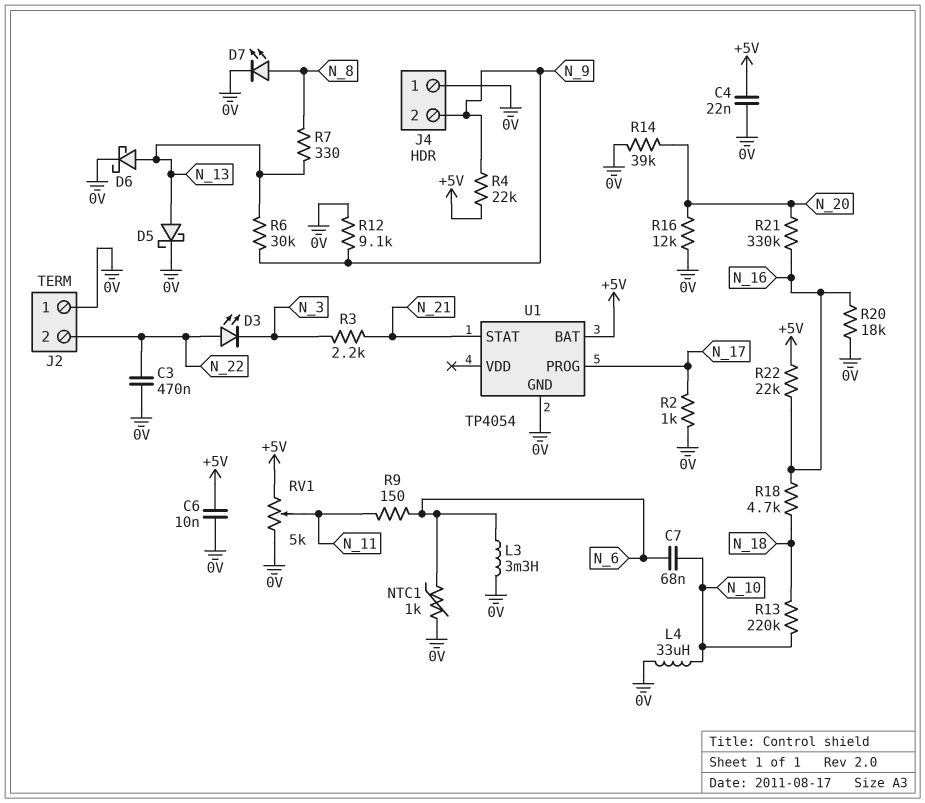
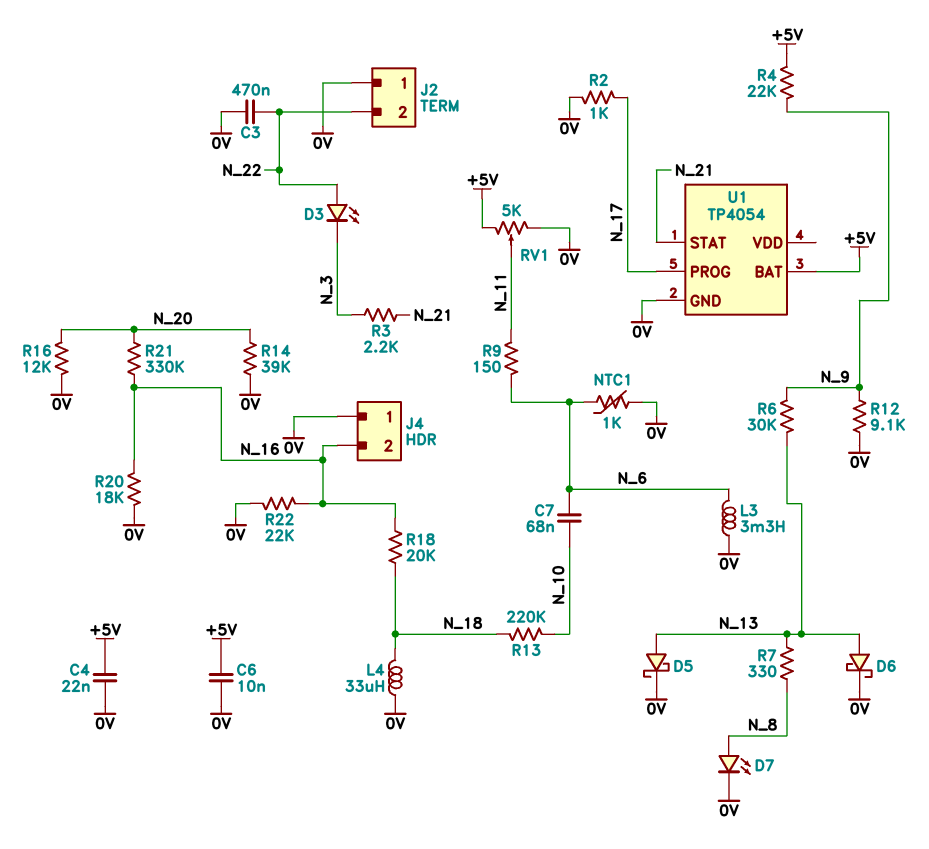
J4 pin 2: N_9 -> N_16
L4: 33uH (0V, N_10) -> 33uH (0V, N_18)
R18: 4.7k (N_16, N_18) -> 20k (N_16, N_18)
R22: 22k (+5V, N_16) -> 22k (0V, N_16)

